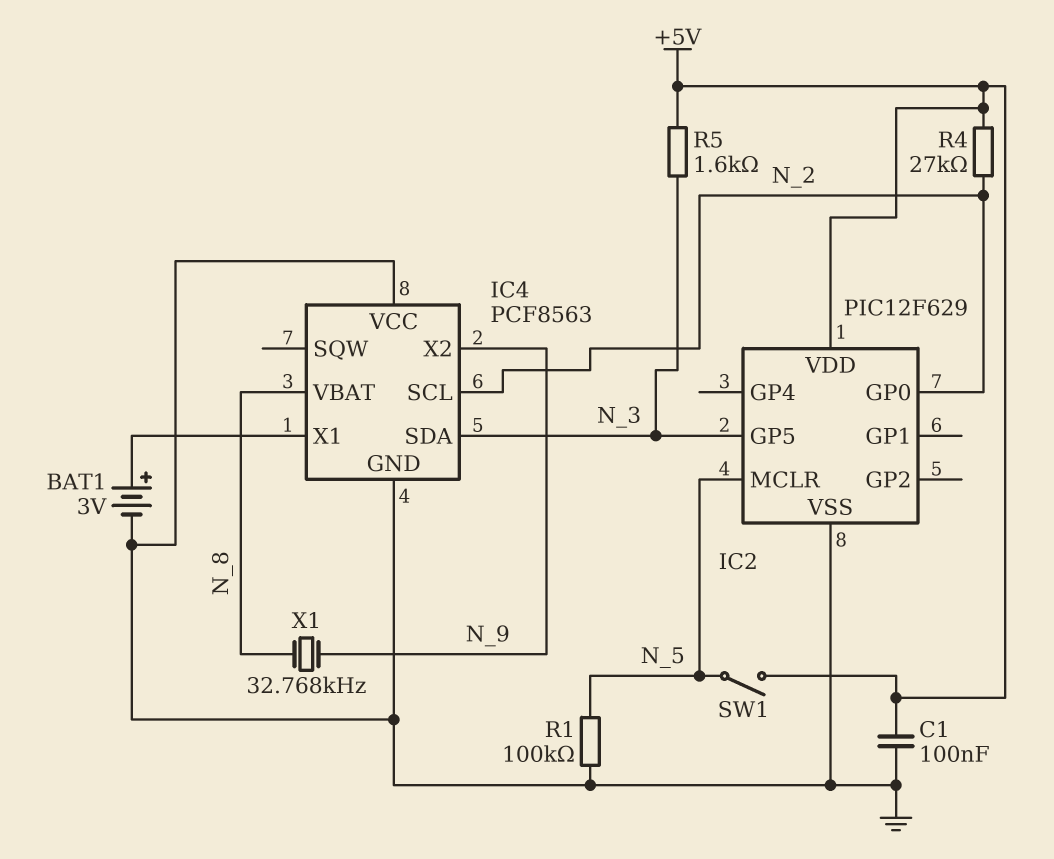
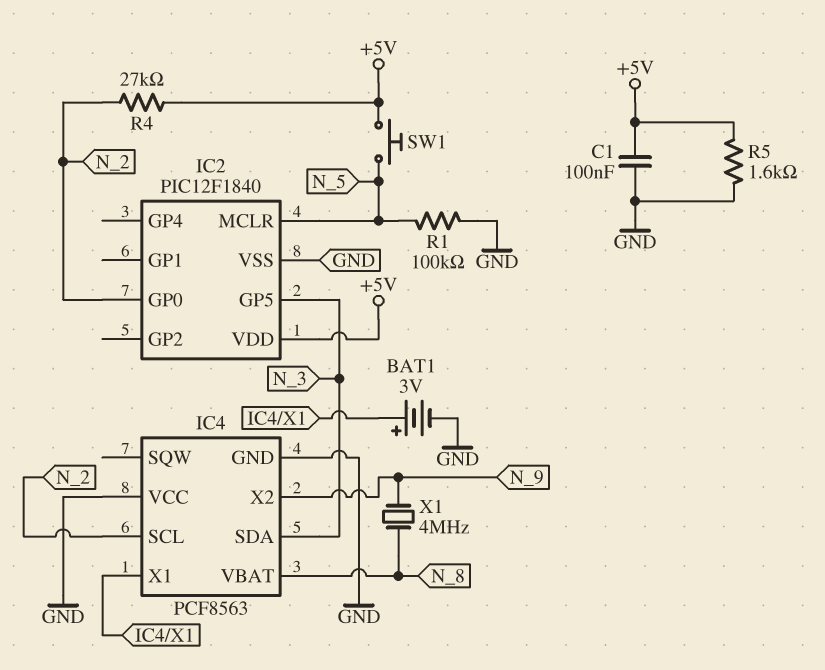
IC2: PIC12F629 -> PIC12F1840
R5: 1.6k (+5V, N_3) -> 1.6k (+5V, GND)
SW1: switch (+5V, N_5) -> button (+5V, N_5)
X1: 32.768kHz (N_8, N_9) -> 4MHz (N_8, N_9)

